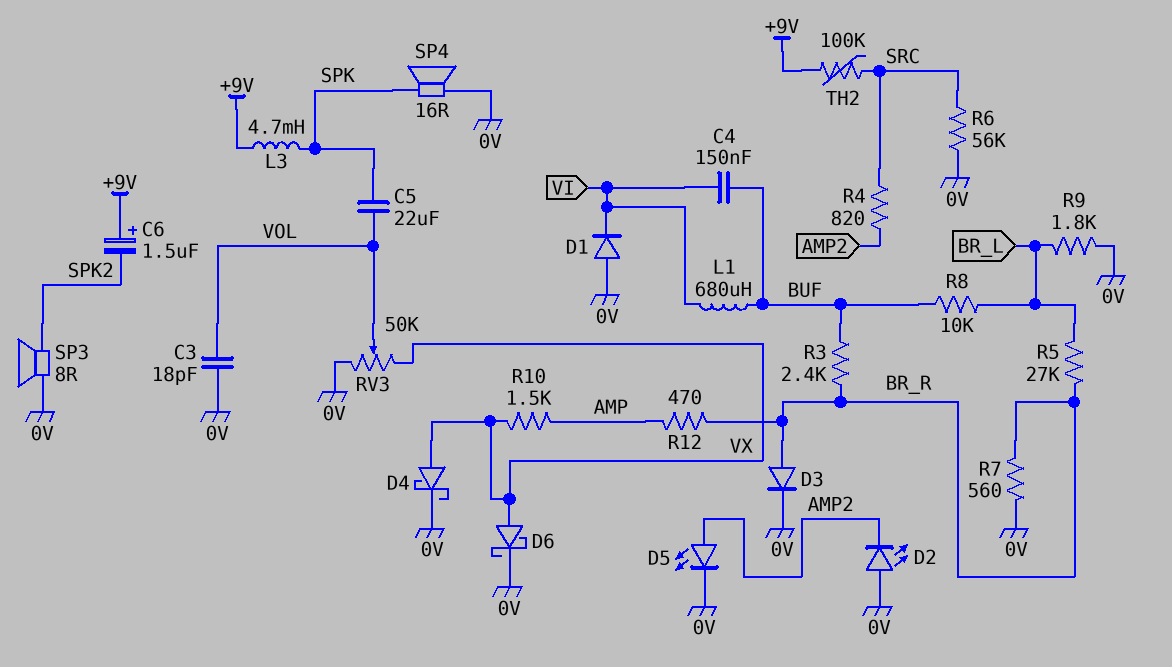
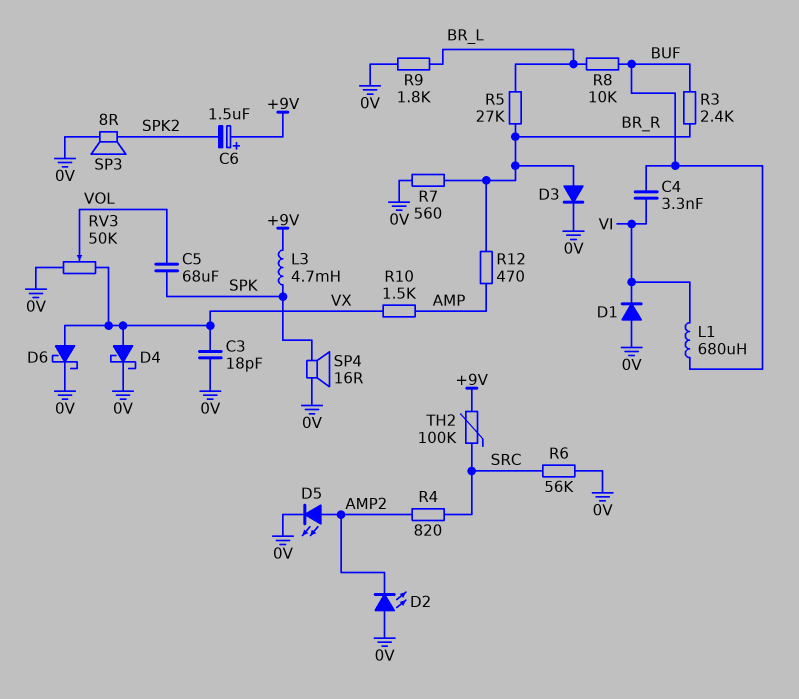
C3: 18pF (0V, VOL) -> 18pF (0V, VX)
C4: 150nF (BUF, VI) -> 3.3nF (BUF, VI)
C5: 22uF (SPK, VOL) -> 68uF (SPK, VOL)

